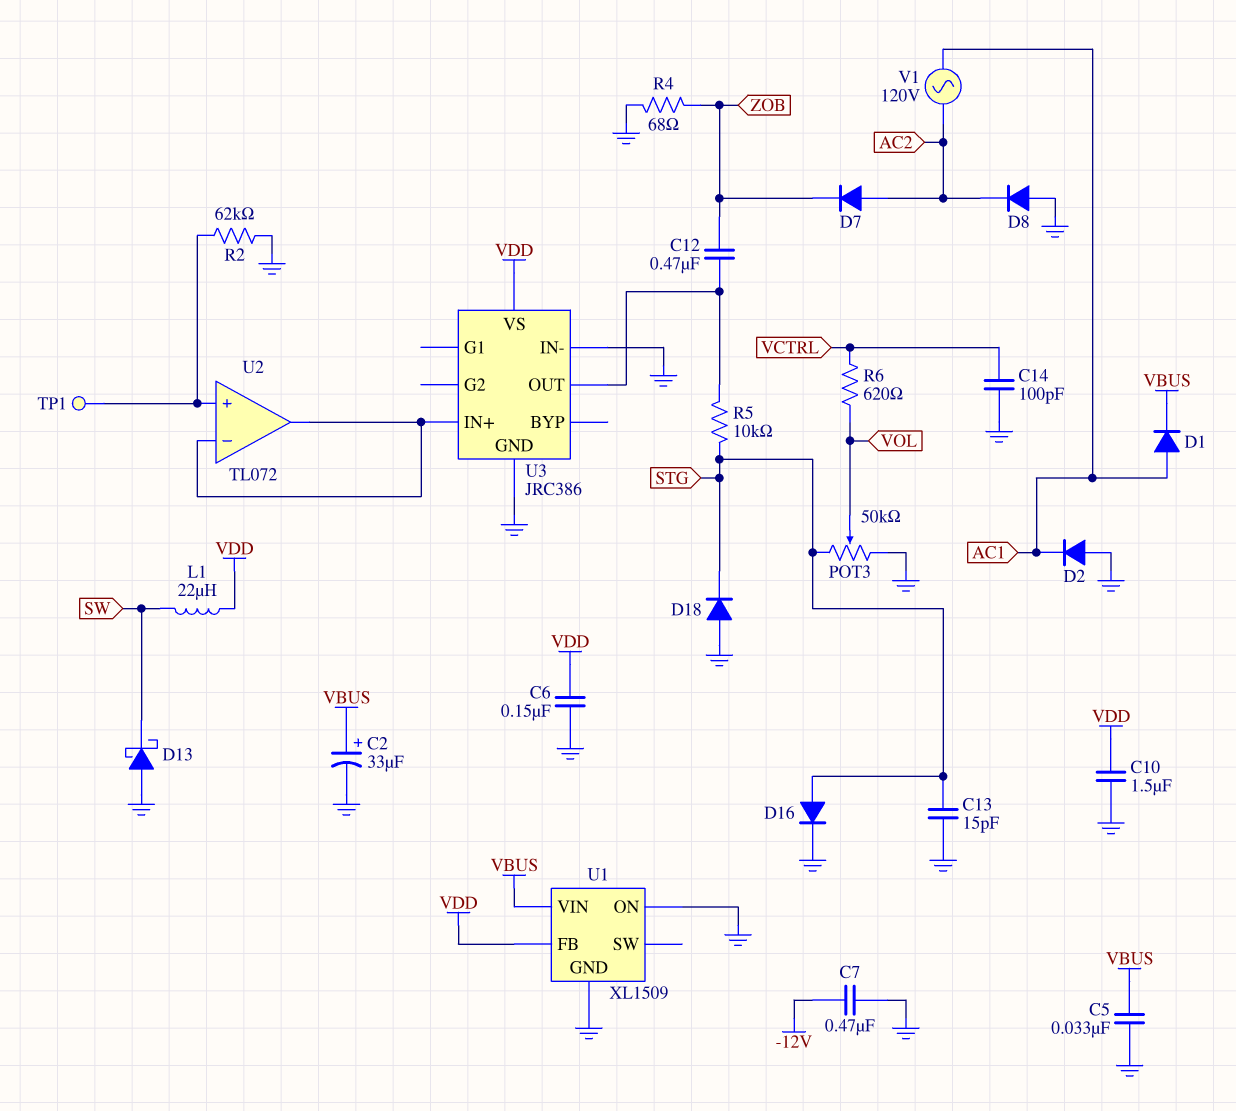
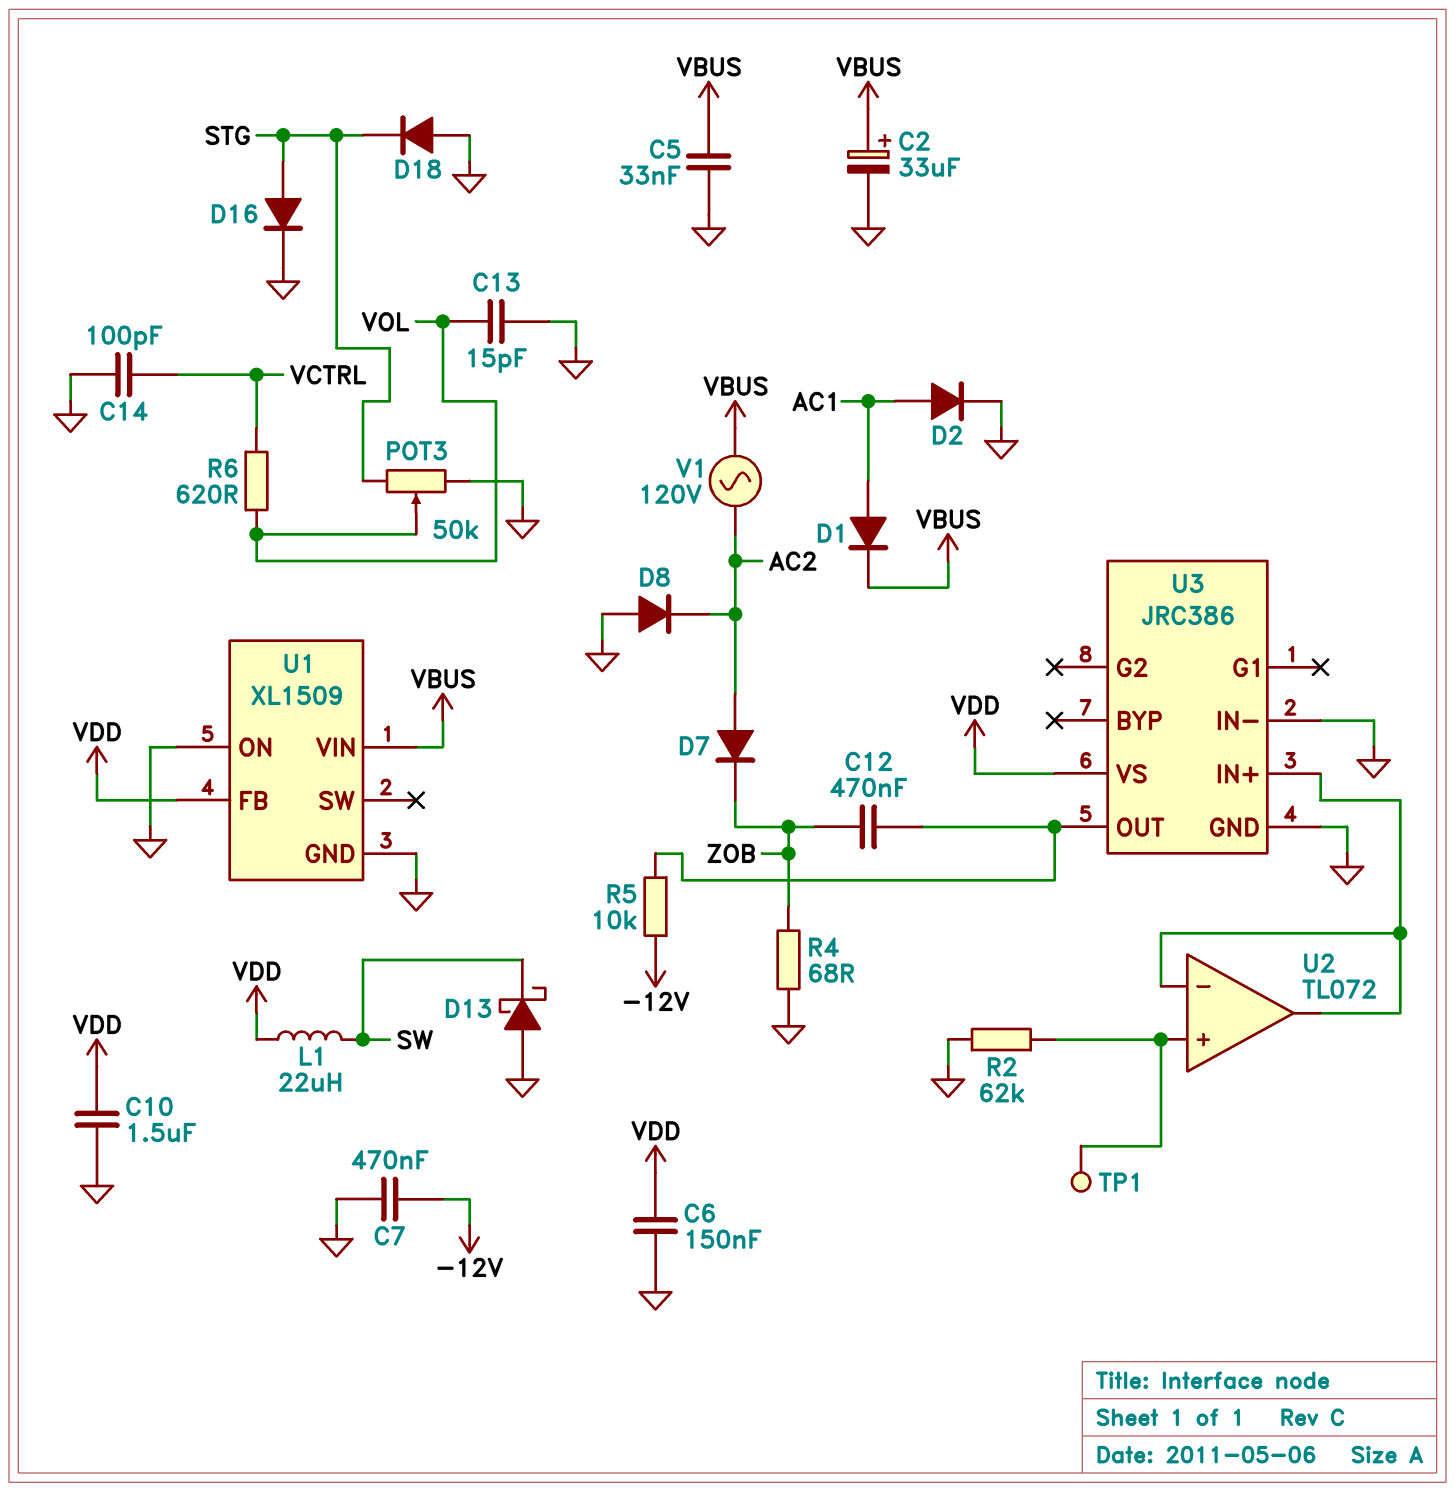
C13: 15pF (GND, STG) -> 15pF (GND, VOL)
D2: diode (A GND, K AC1) -> diode (A AC1, K GND)
R5: 10k (STG, U3/OUT) -> 10k (-12V, U3/OUT)
V1: AC 120V (AC1, AC2) -> AC 120V (AC2, VBUS)

